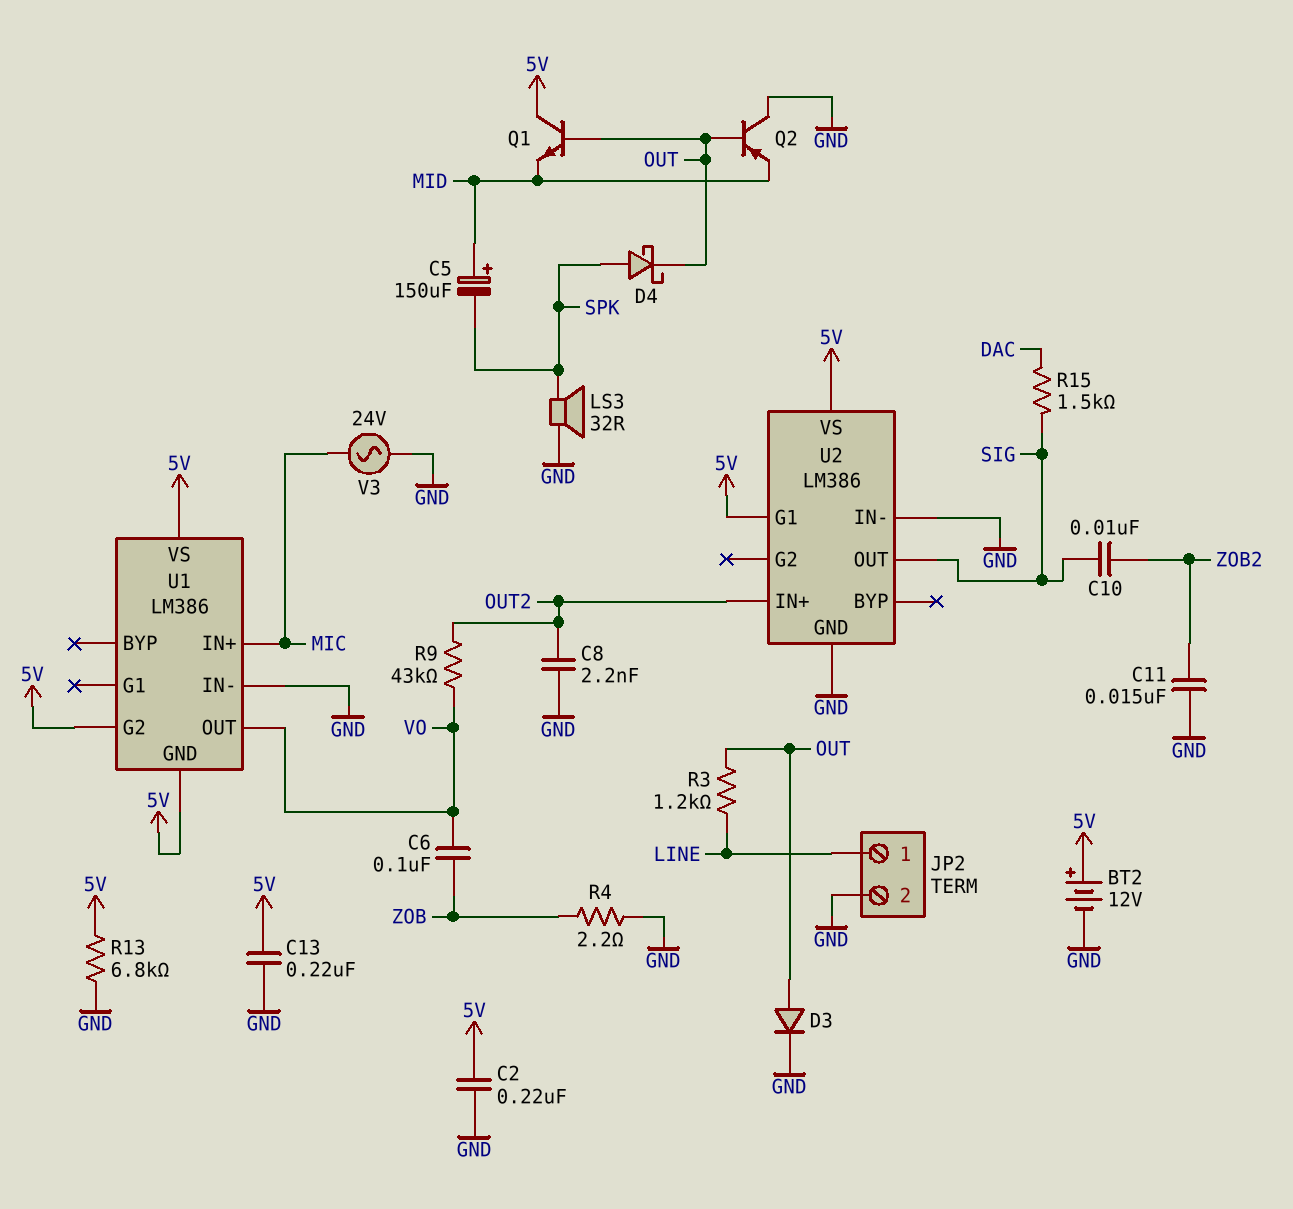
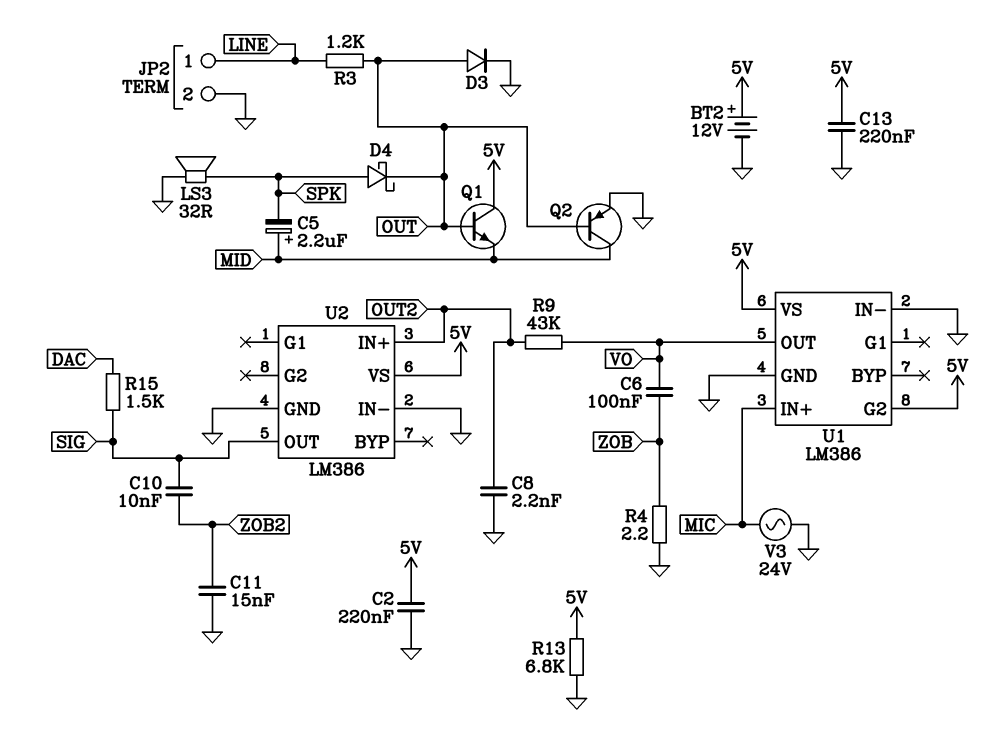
C5: 150uF (plus MID, minus SPK) -> 2.2uF (plus MID, minus SPK)
Q2: PNP (B OUT, C GND, E MID) -> PNP (B OUT, C MID, E GND)
U1 pin GND: 5V -> GND
U2 pin G1: 5V -> none

